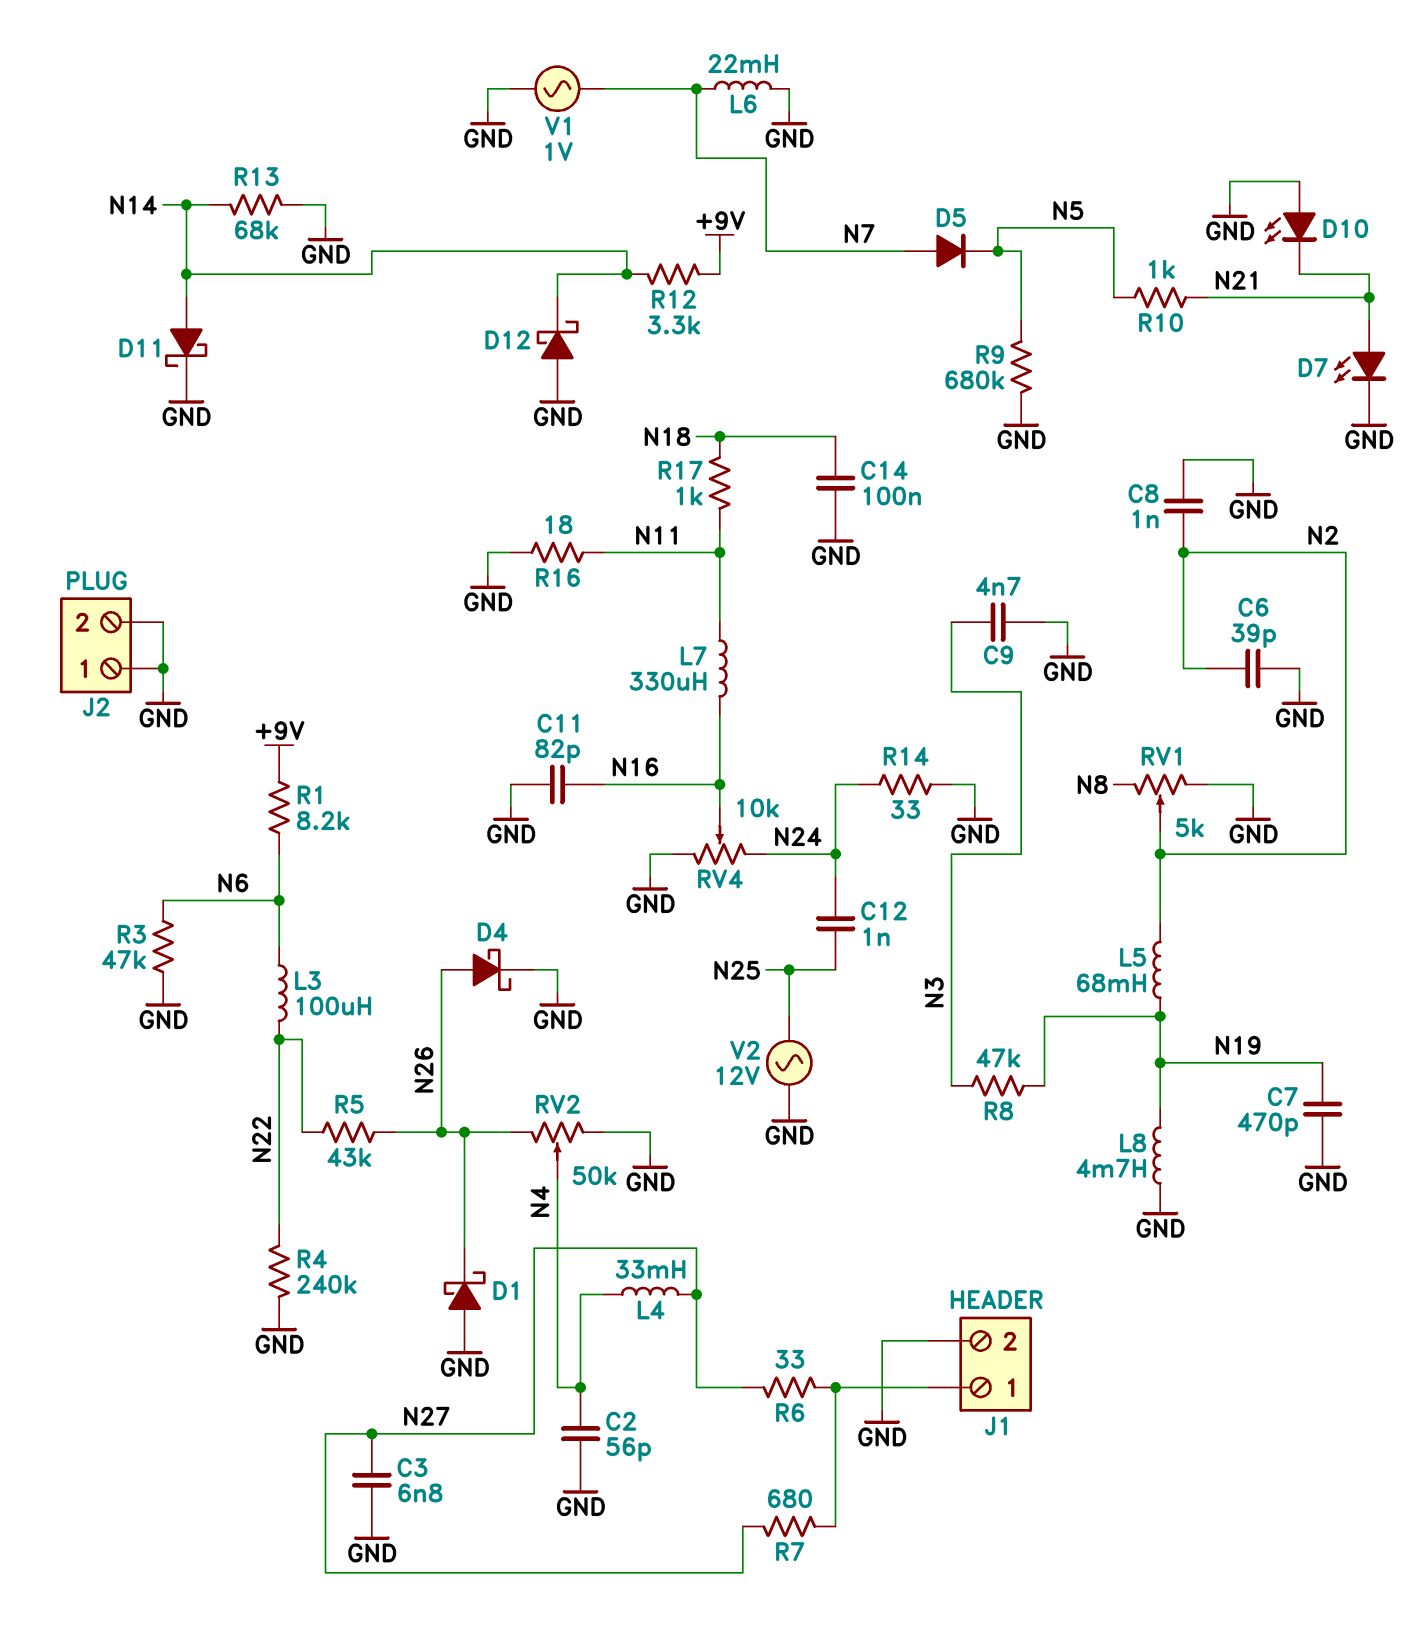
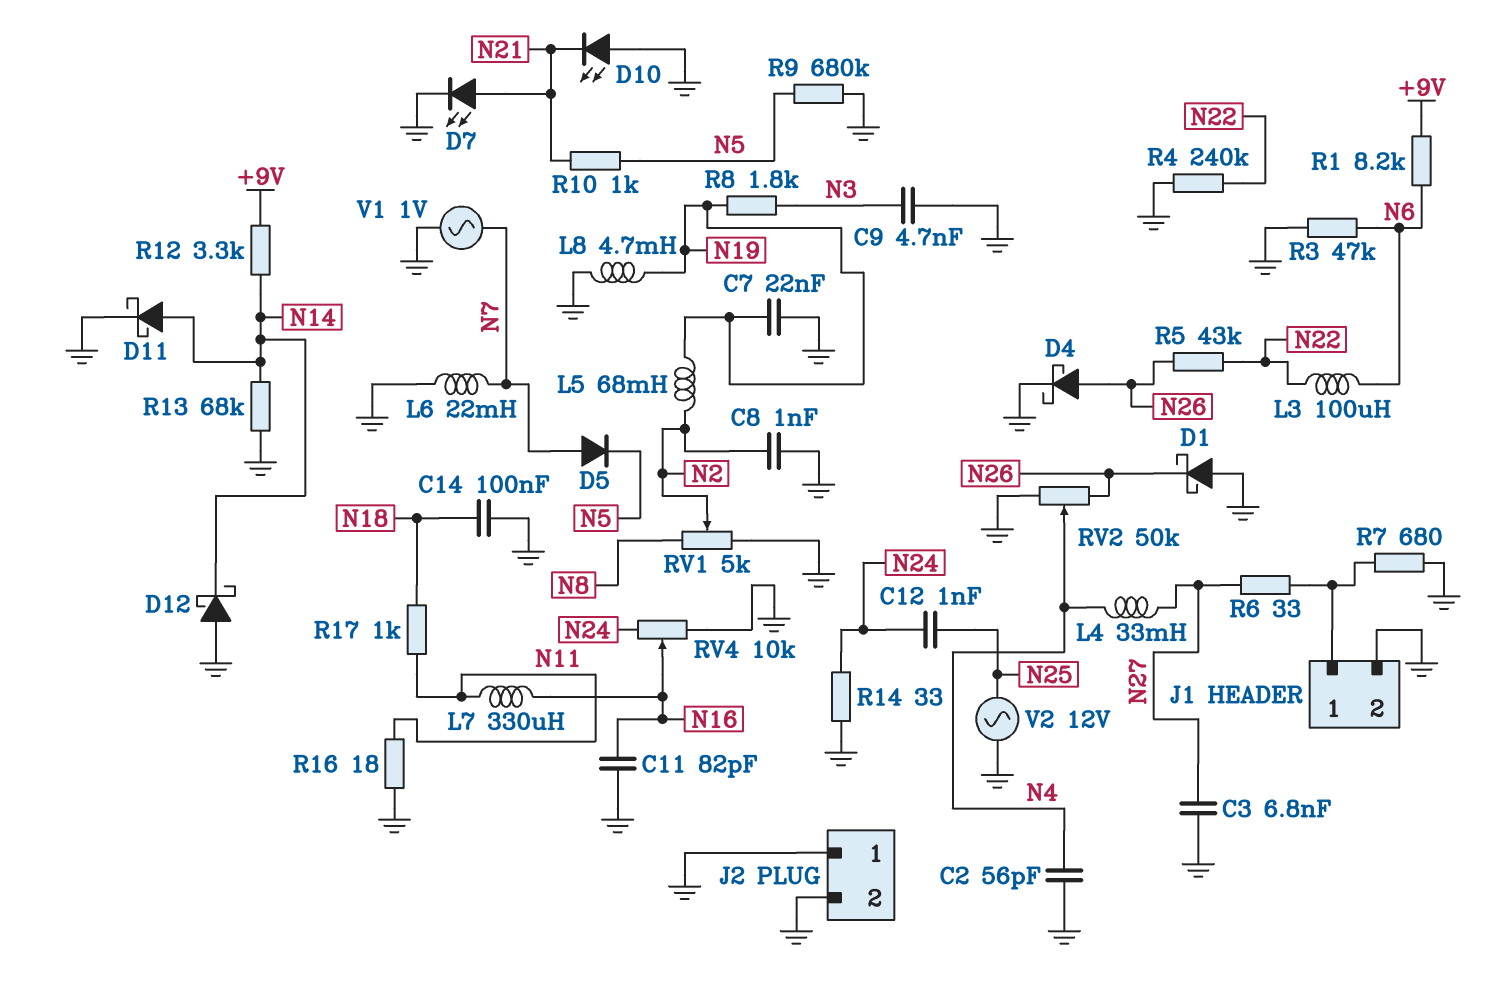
C6: 39pF (GND, N2) -> none
C7: 470pF (GND, N19) -> 22nF (GND, N19)
R7: 680 (J1/1, N27) -> 680 (GND, J1/1)
R8: 47k (N3, N19) -> 1.8k (N3, N19)

